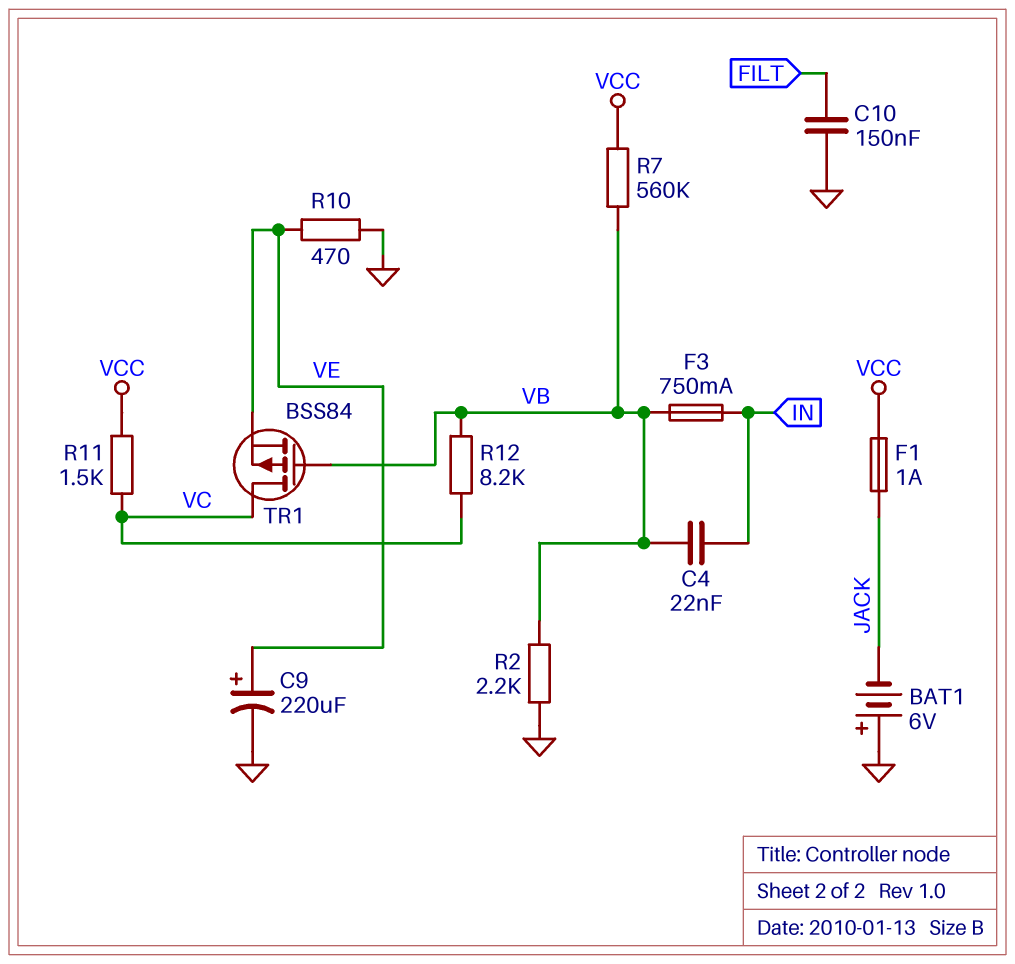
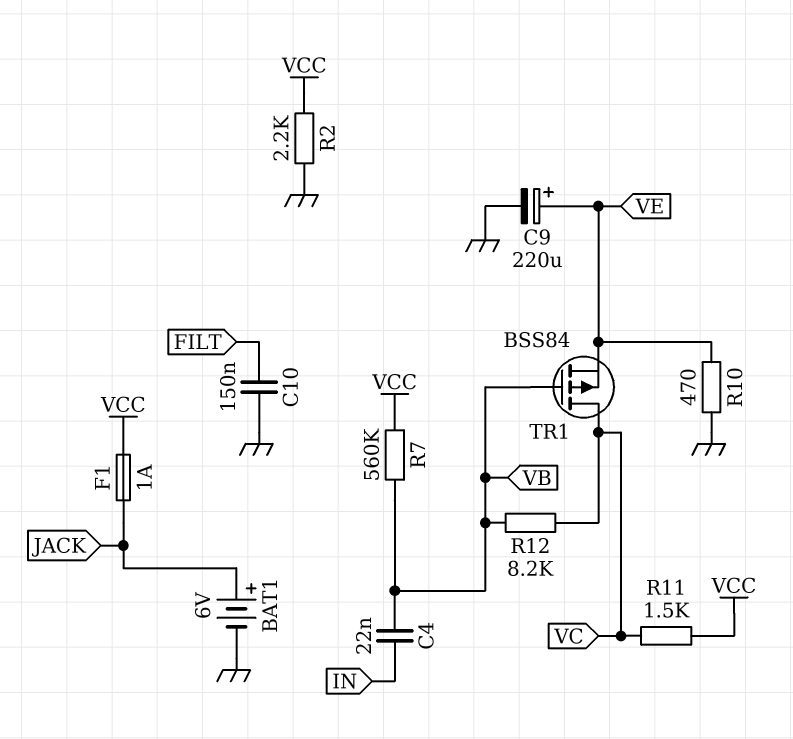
BAT1: 6V (plus GND, minus JACK) -> 6V (plus JACK, minus GND)
F3: 750mA (IN, VB) -> none
R2: 2.2k (GND, VB) -> 2.2k (GND, VCC)

